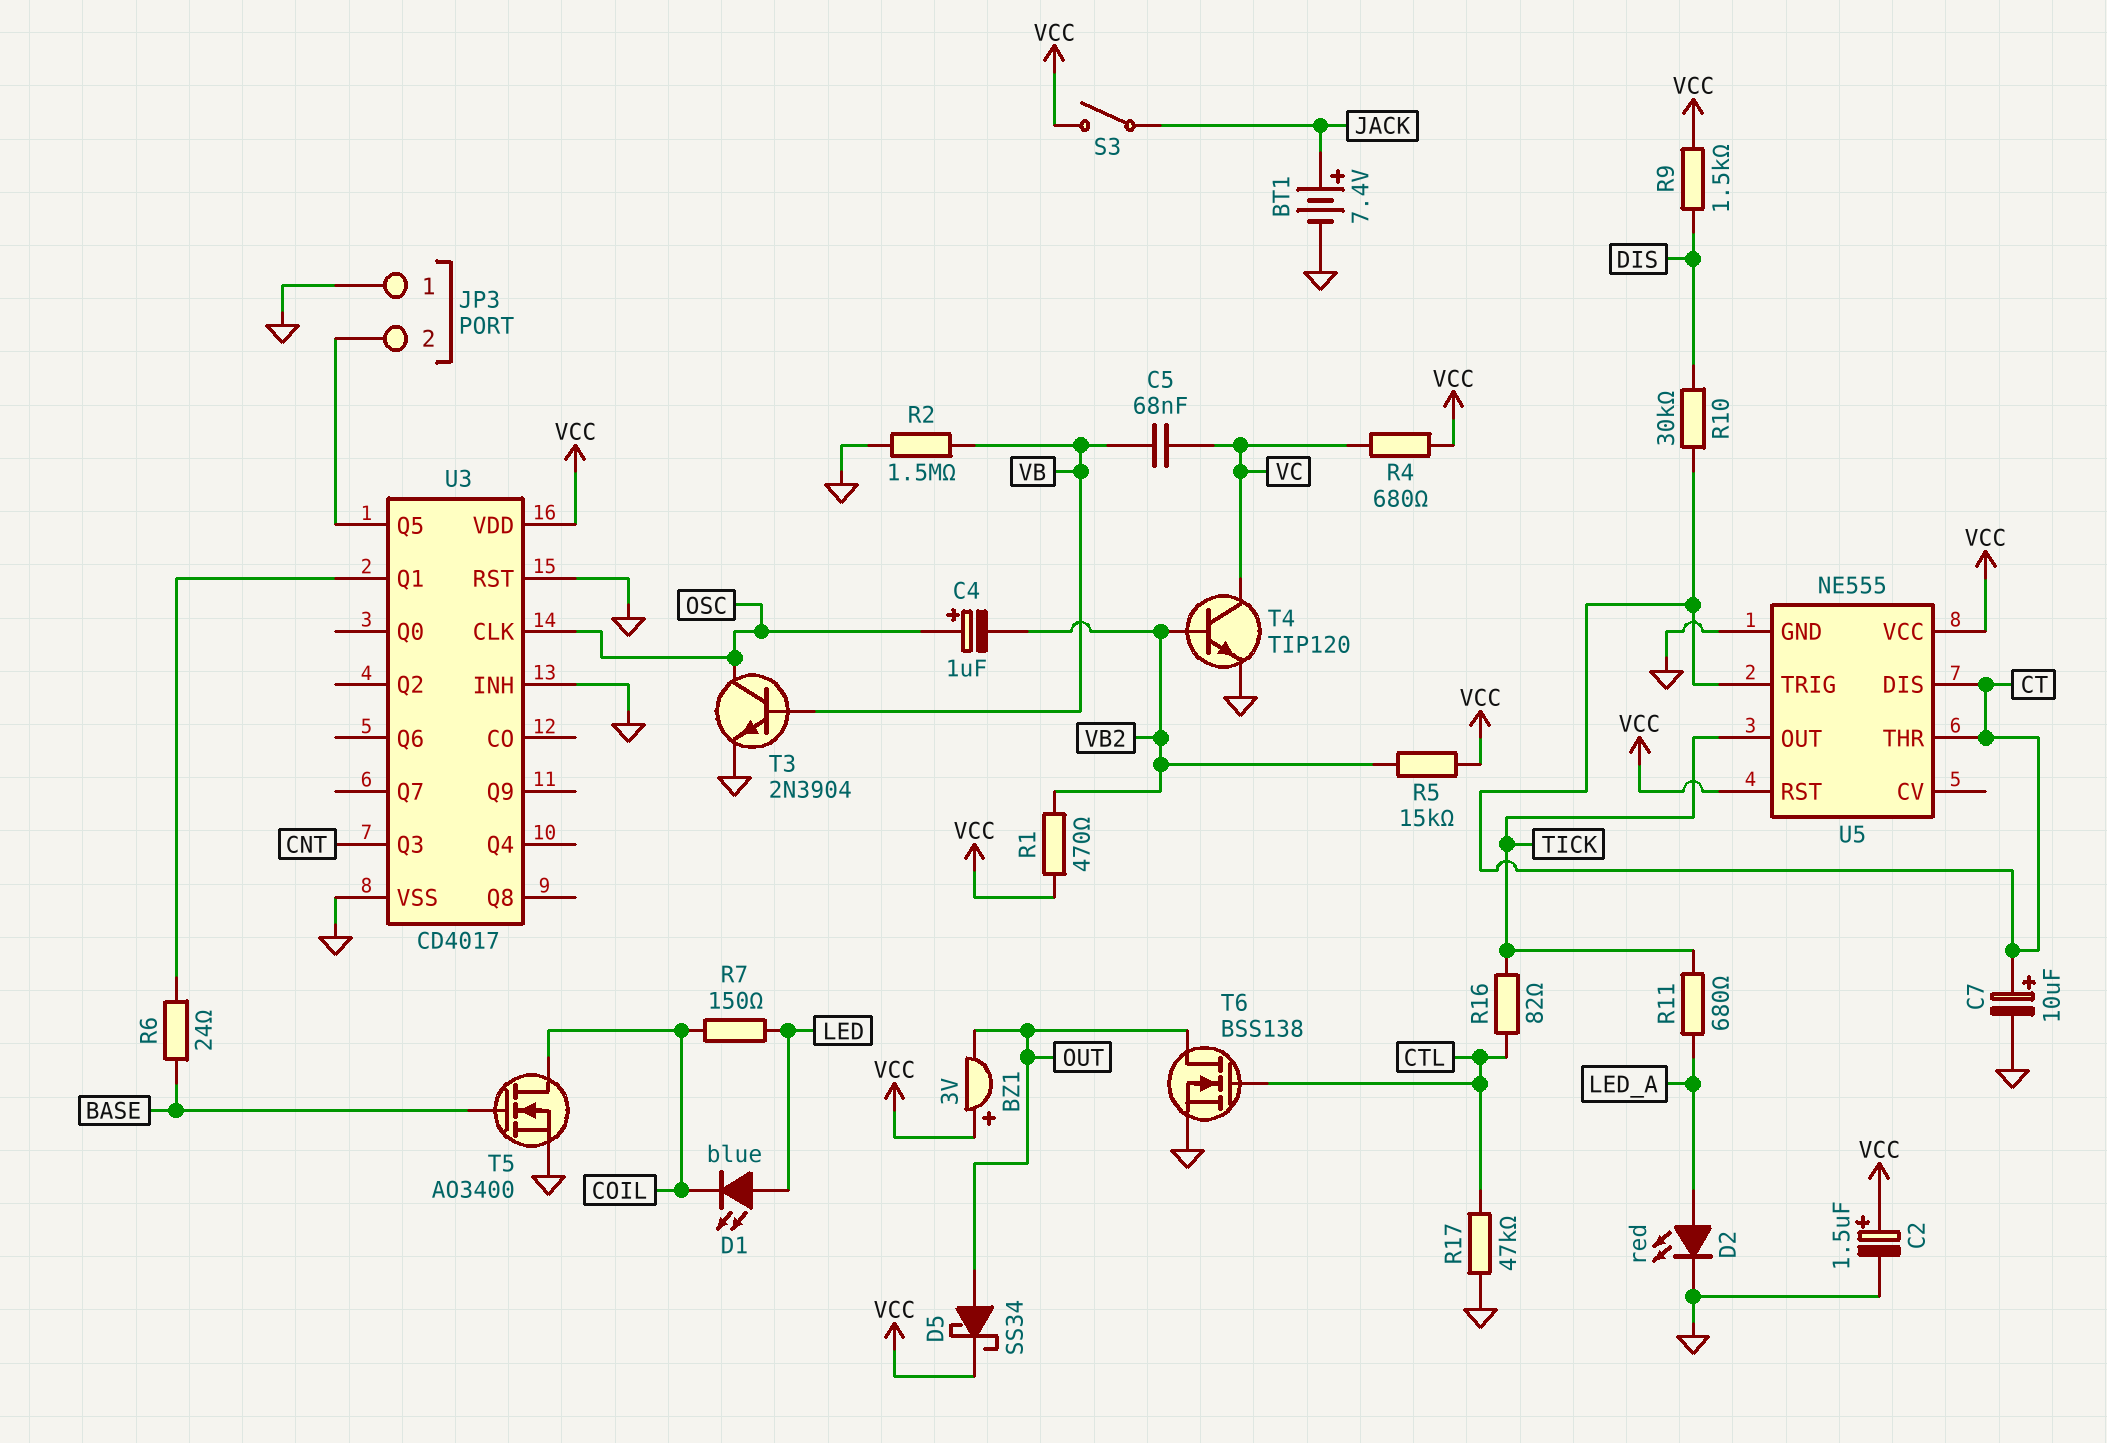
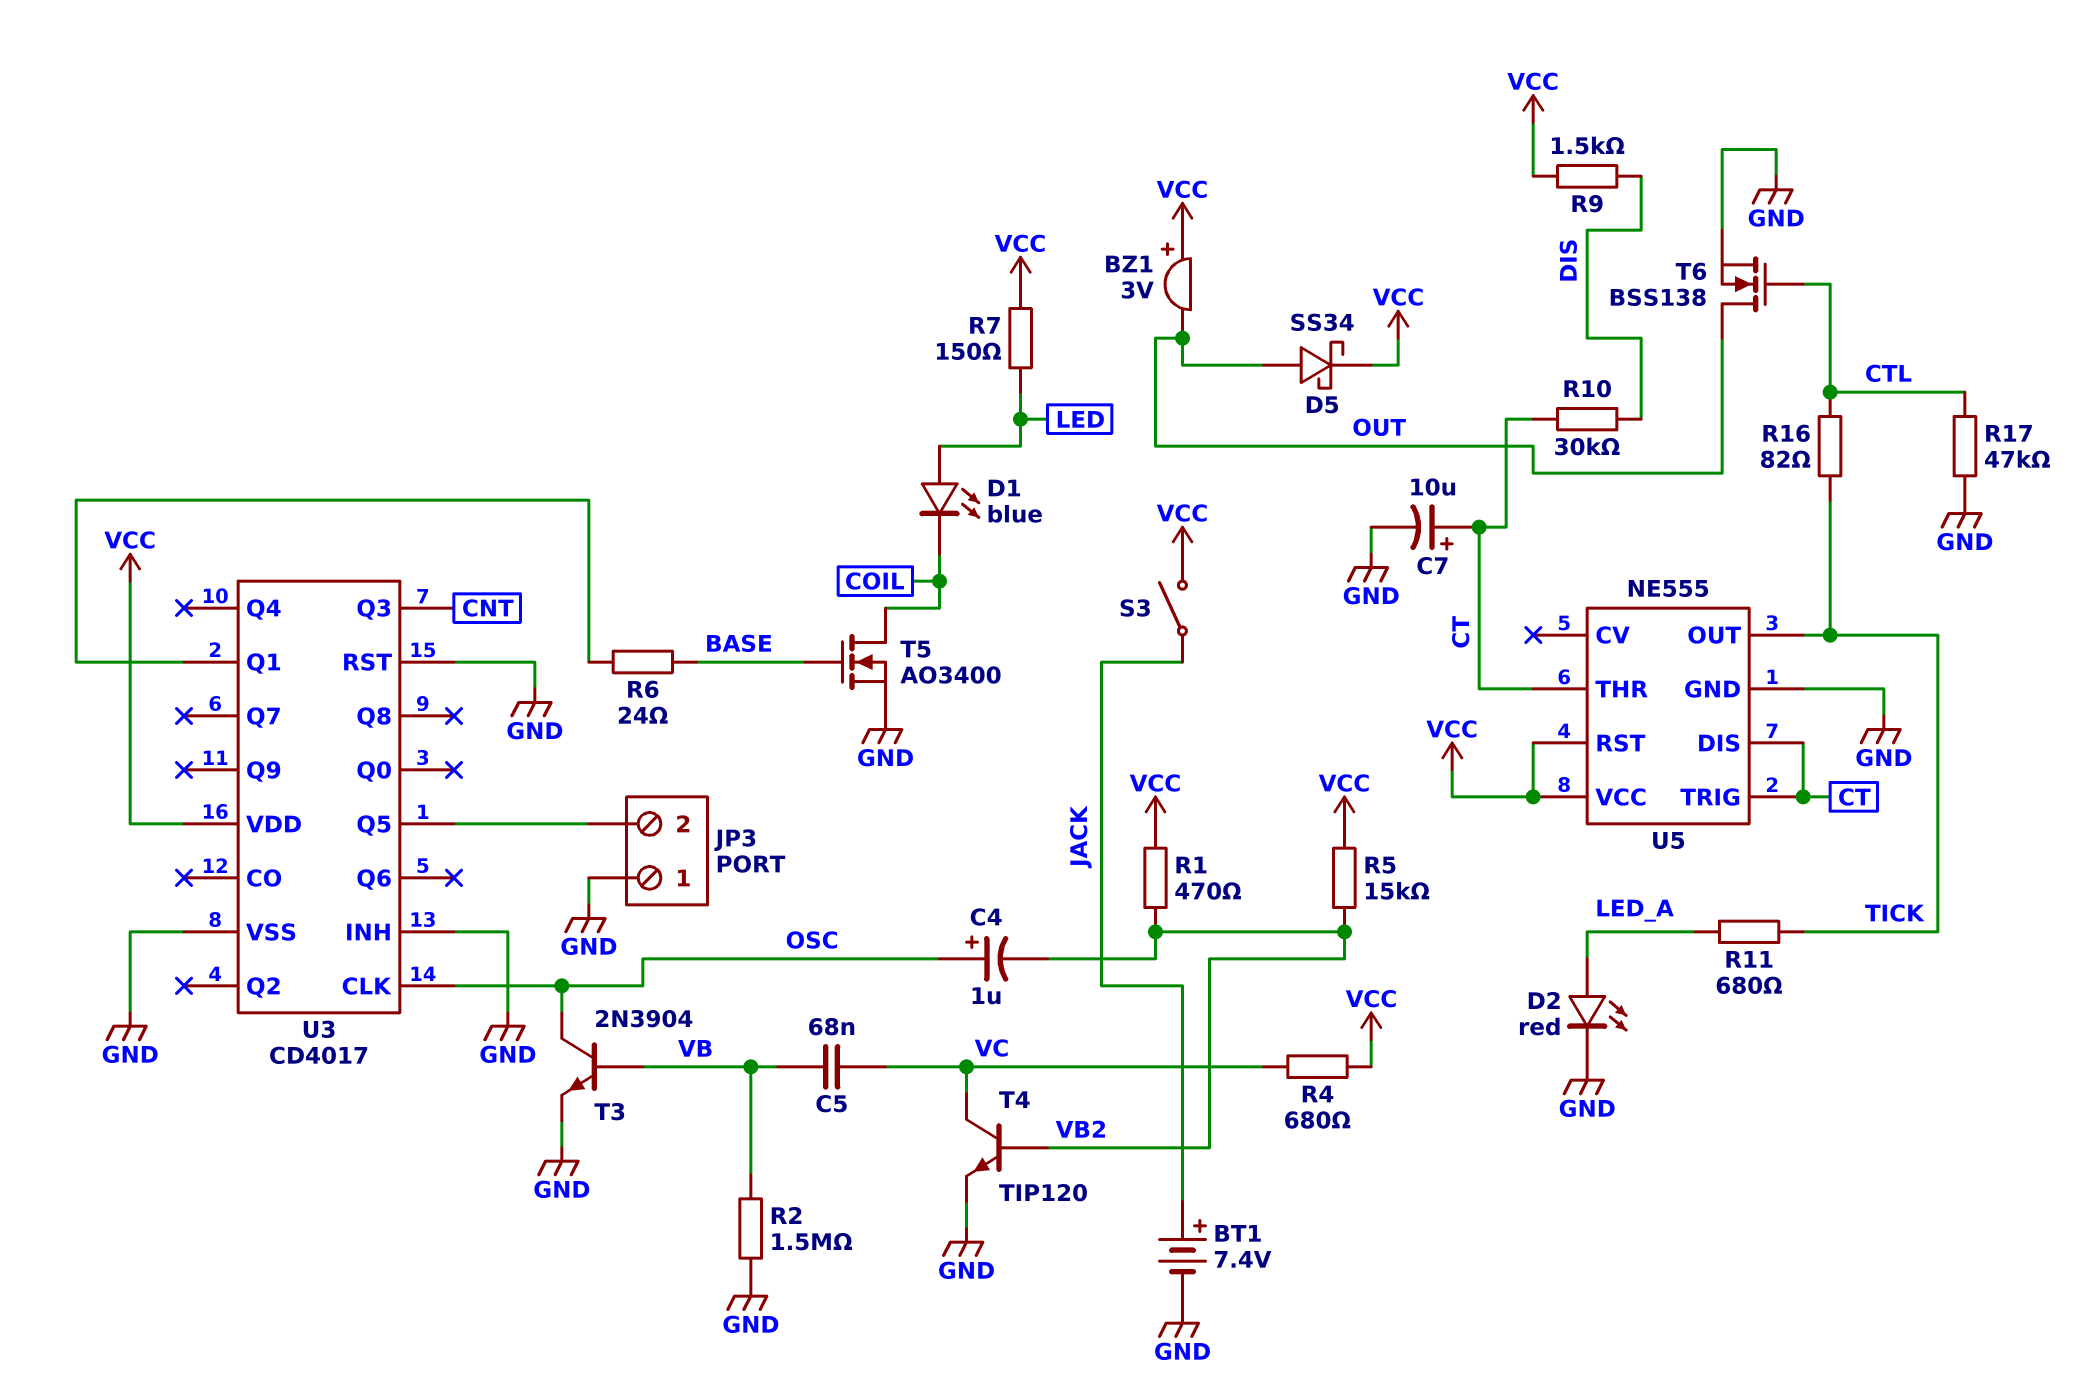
C2: 1.5uF (plus VCC, minus GND) -> none
R7: 150 (COIL, LED) -> 150 (LED, VCC)

